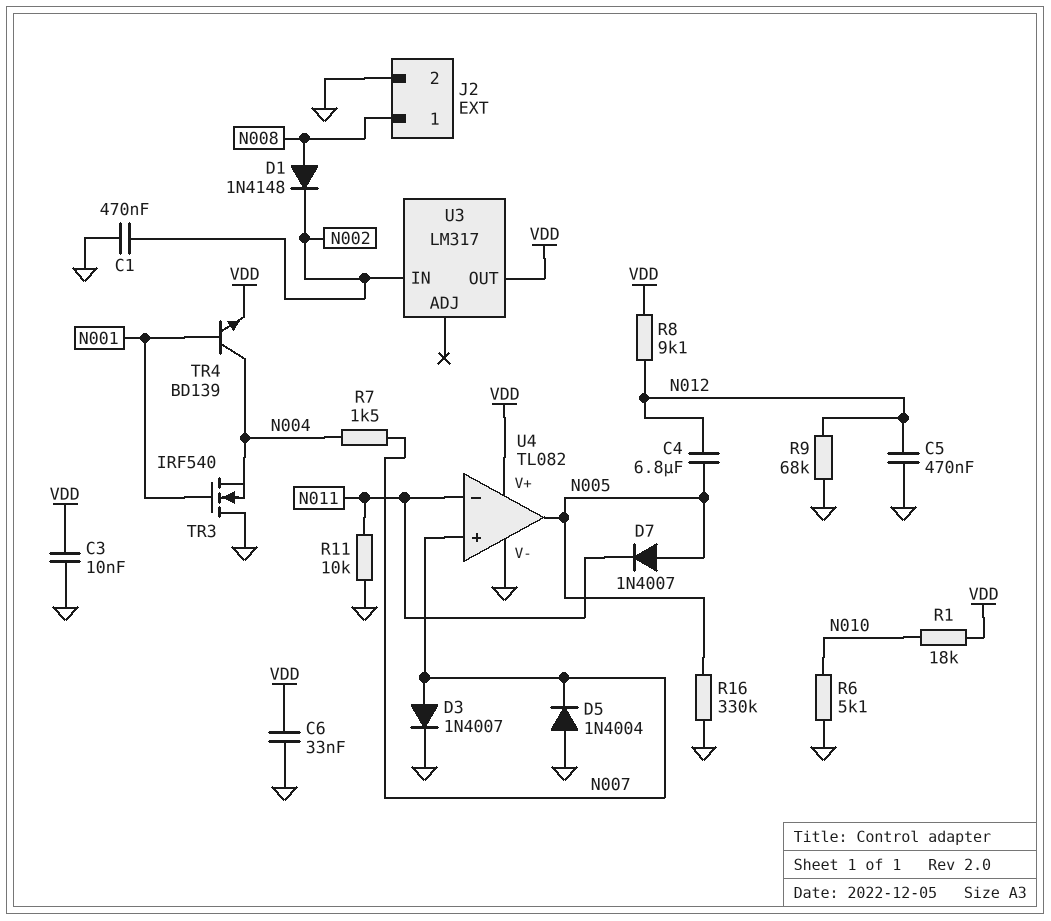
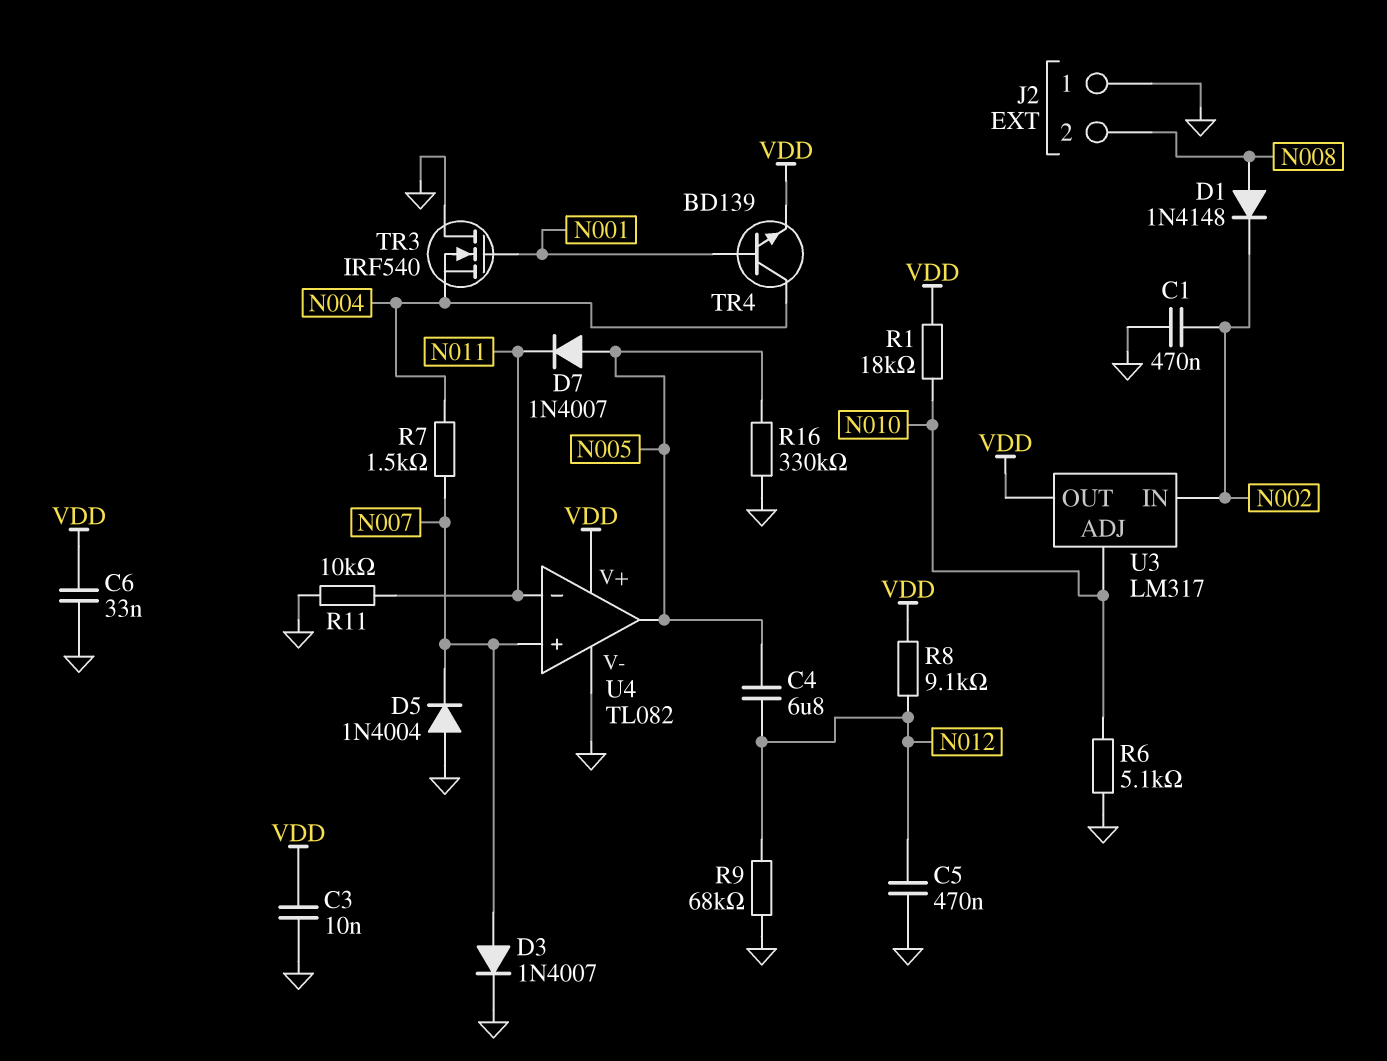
J2 pin 1: N008 -> GND
J2 pin 2: GND -> N008
U3 pin ADJ: none -> N010

